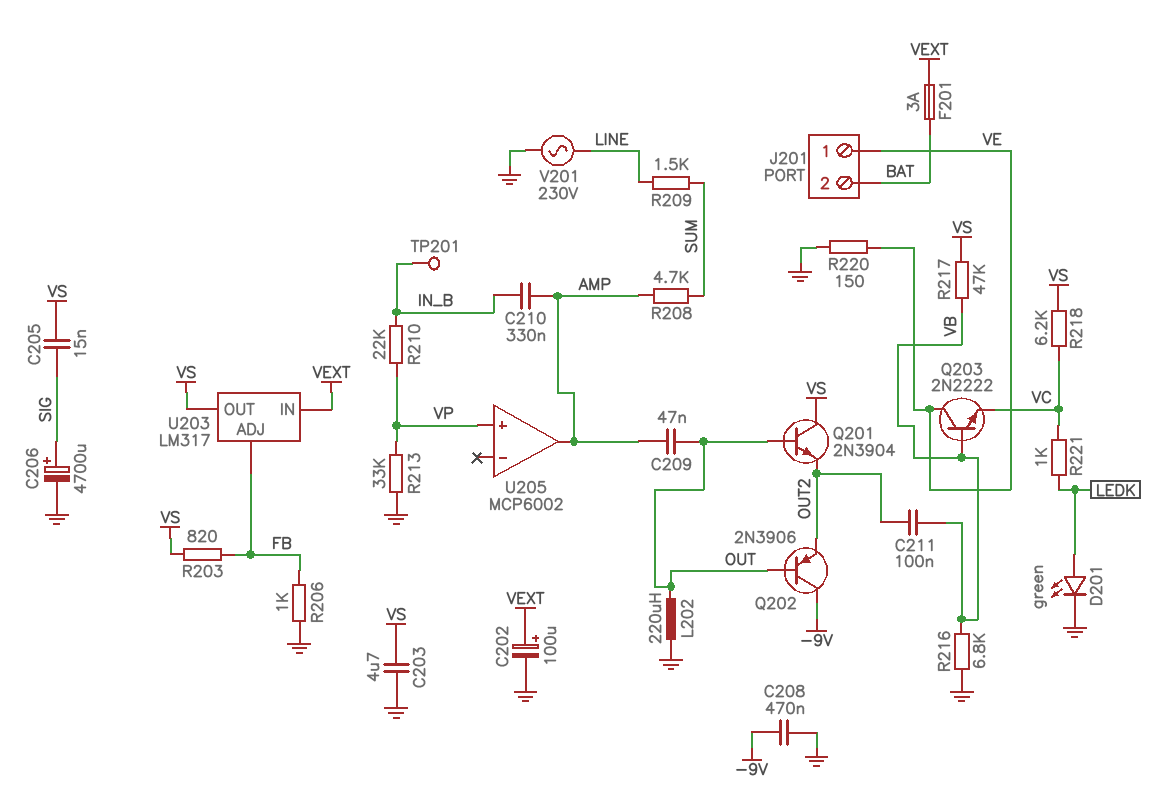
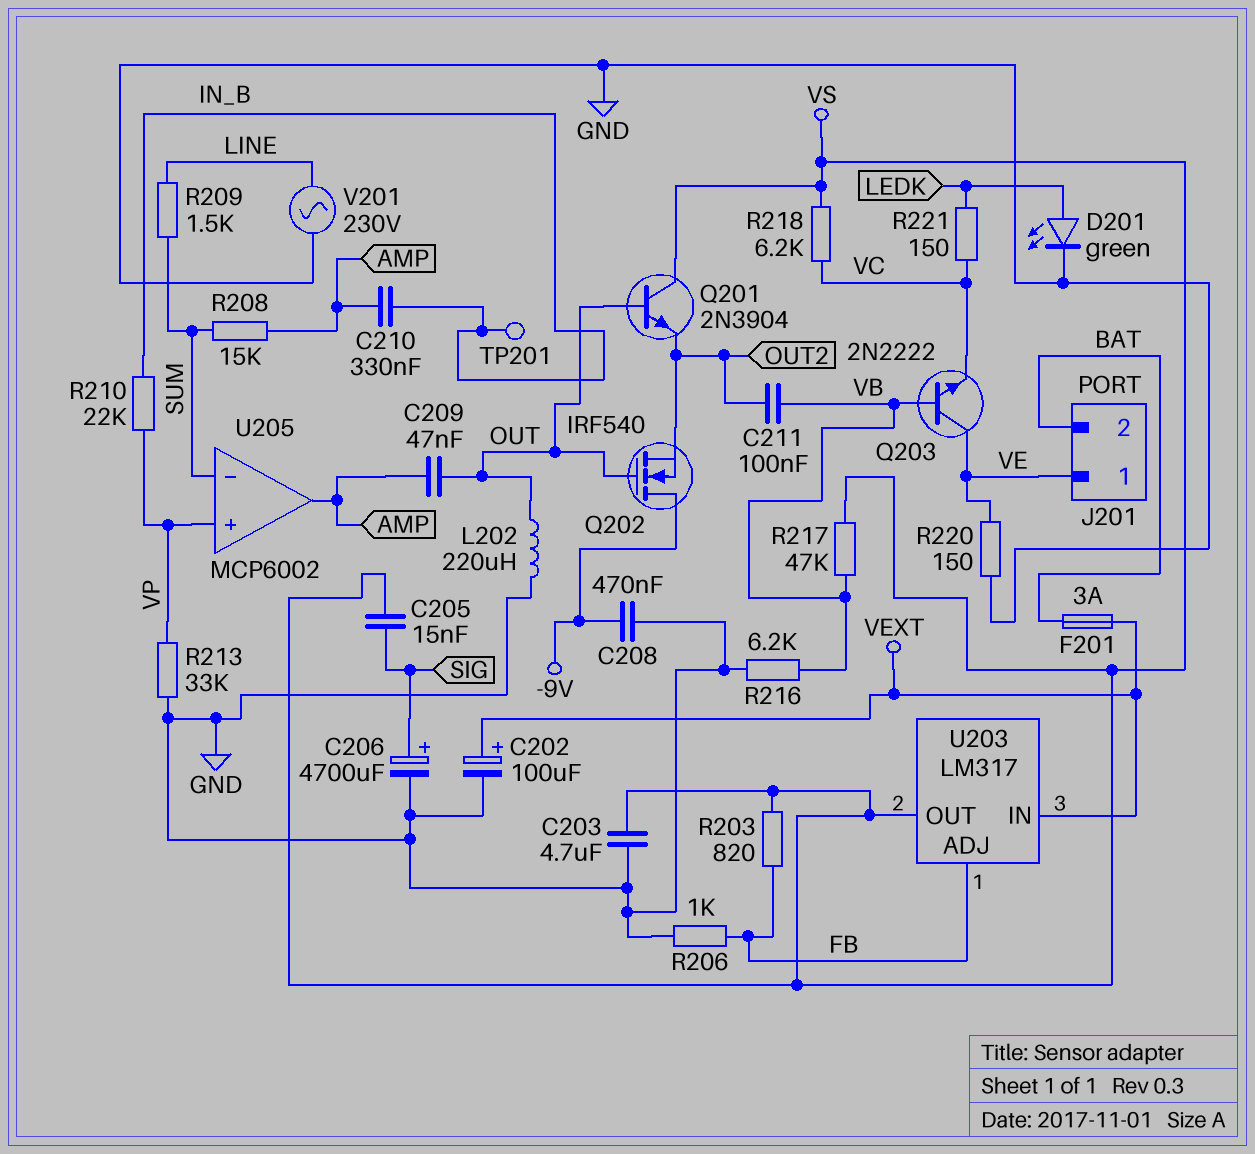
Q202: PNP 2N3906 (B OUT, C -9V, E OUT2) -> NMOS IRF540 (G OUT, D -9V, S OUT2)
R208: 4.7k (AMP, SUM) -> 15k (AMP, SUM)
R216: 6.8k (GND, VB) -> 6.2k (GND, VB)
R221: 1k (LEDK, VC) -> 150 (LEDK, VC)
U205 pin in-: none -> SUM

